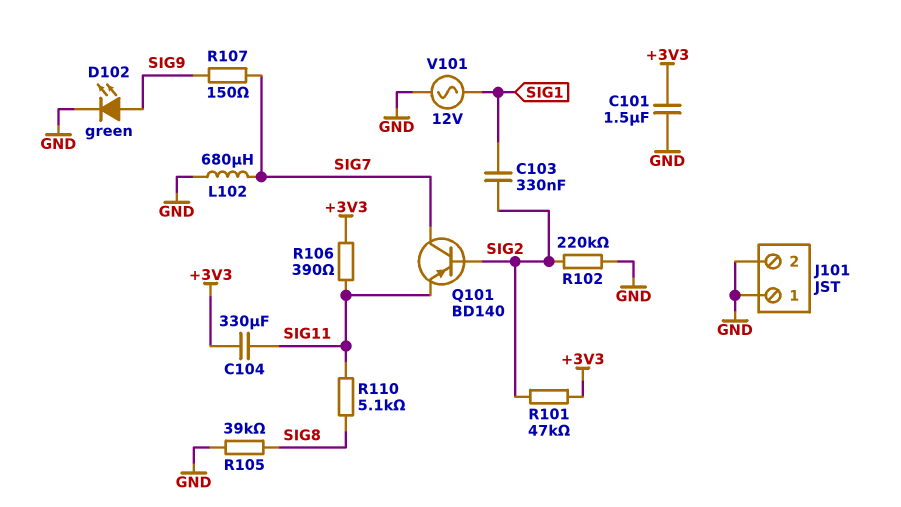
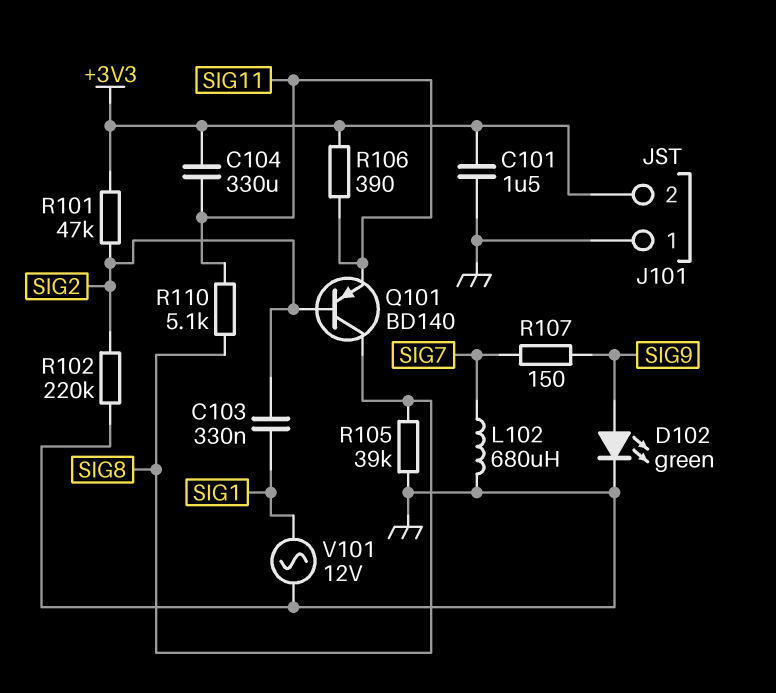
J101 pin 2: GND -> +3V3
Q101: PNP BD140 (B SIG2, C SIG7, E SIG11) -> PNP BD140 (B SIG2, C SIG8, E SIG11)

